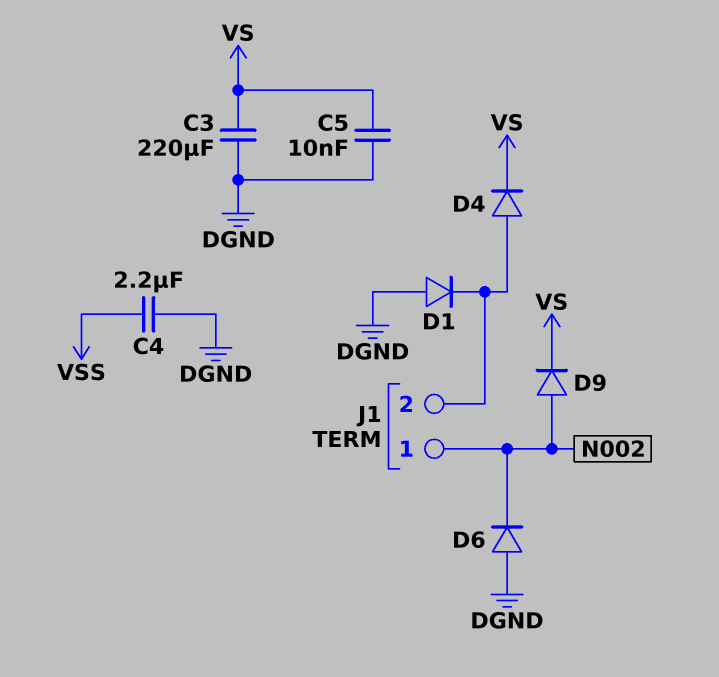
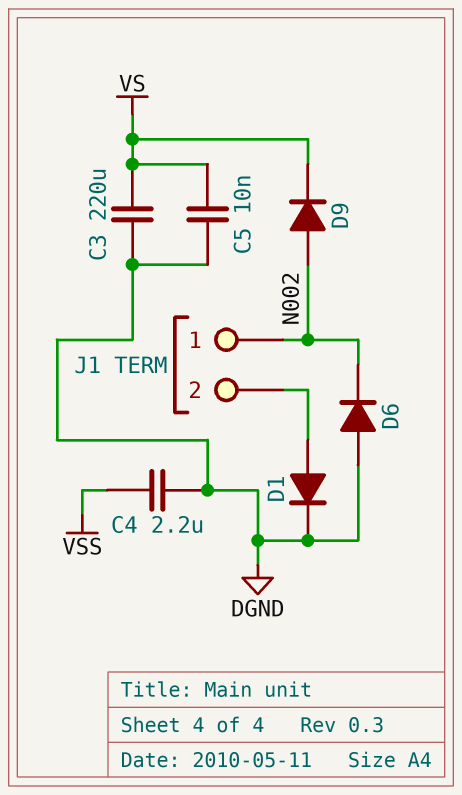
D1: diode (A DGND, K J1/2) -> diode (A J1/2, K DGND)
D4: diode (A J1/2, K VS) -> none

